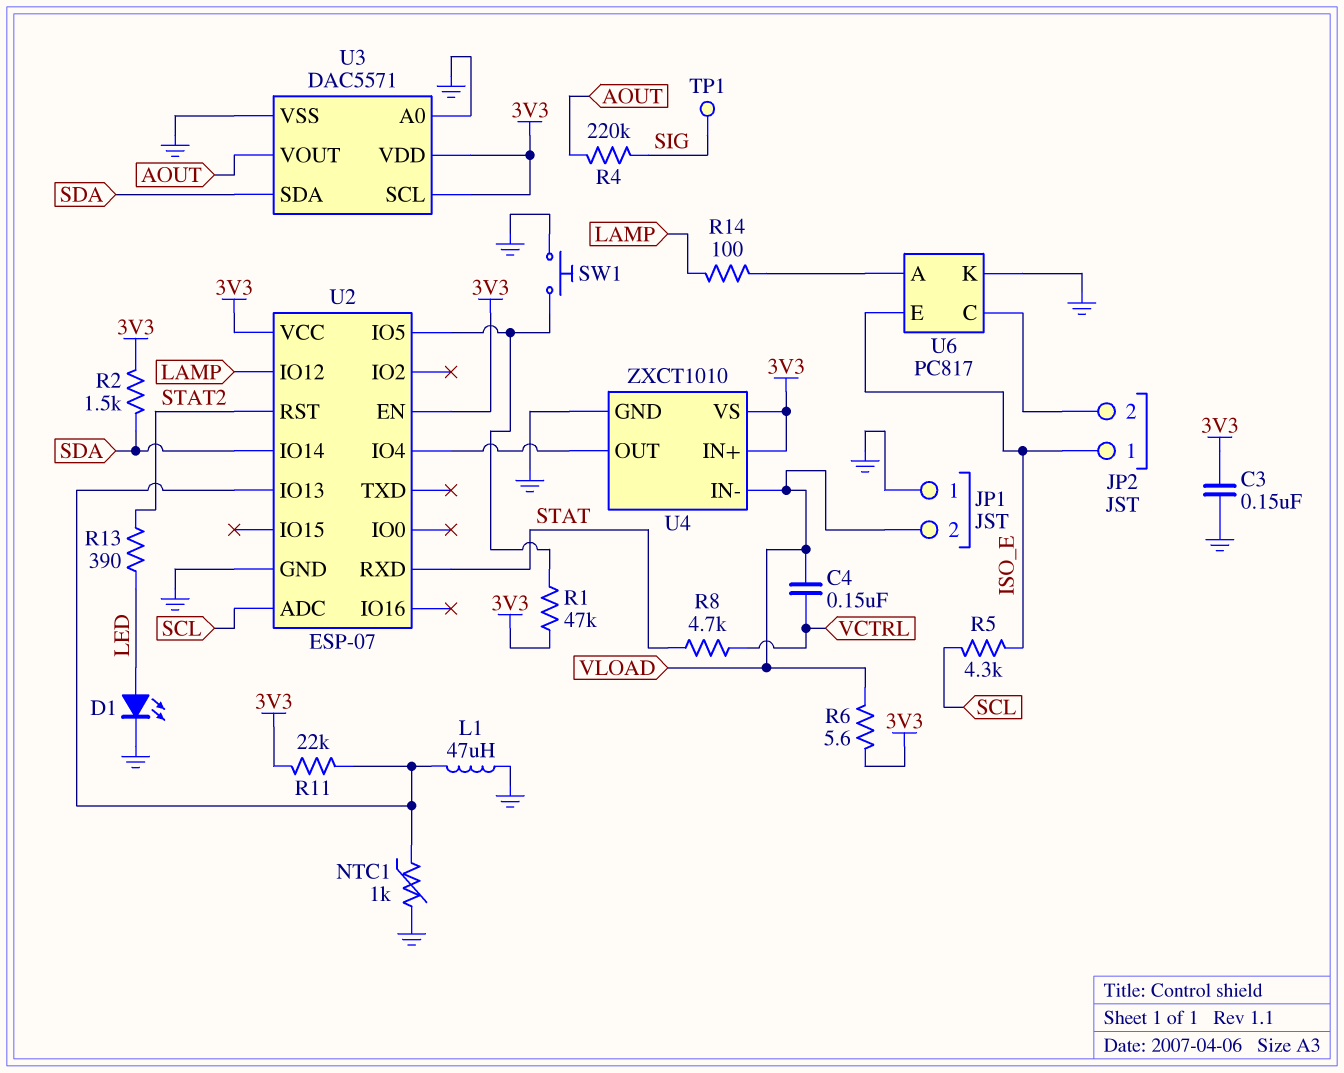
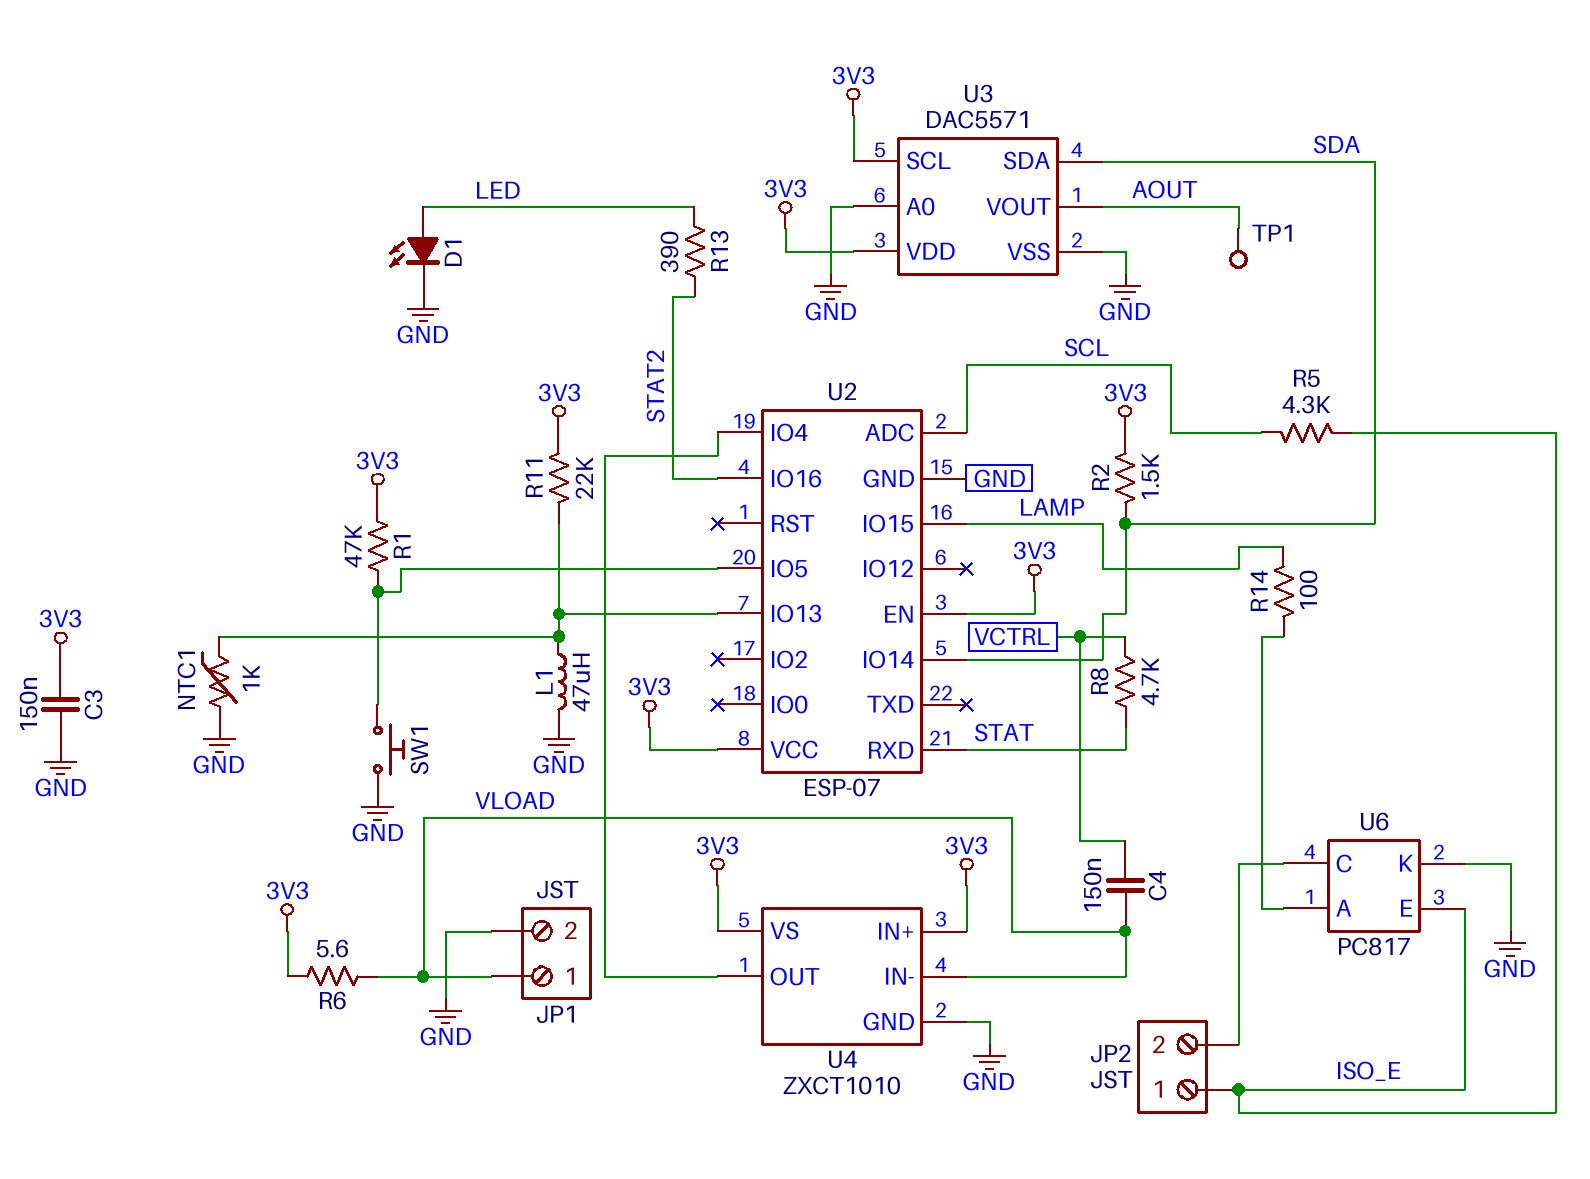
JP1 pin 1: GND -> VLOAD
JP1 pin 2: VLOAD -> GND
R4: 220k (AOUT, SIG) -> none
TP1: test point (SIG) -> test point (AOUT)
U2 pin IO12: LAMP -> none
U2 pin IO15: none -> LAMP
U2 pin IO16: none -> STAT2
U2 pin RST: STAT2 -> none

